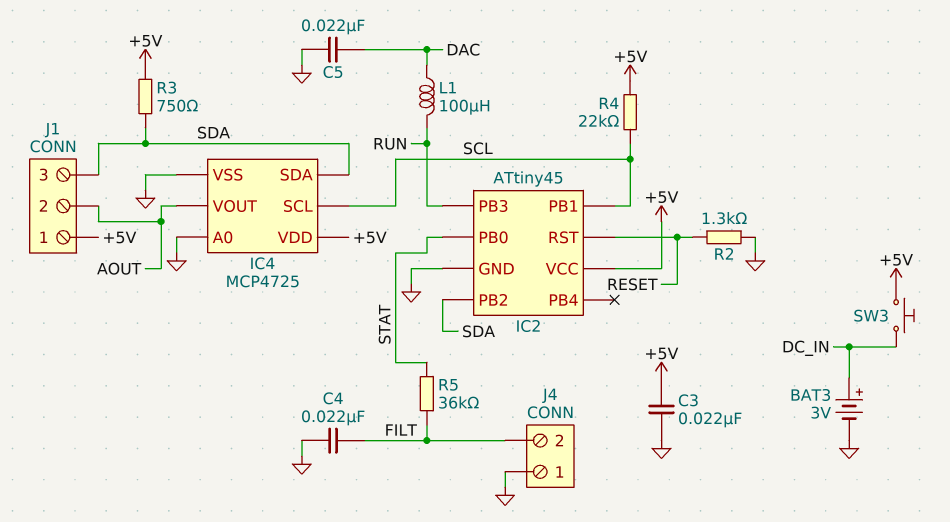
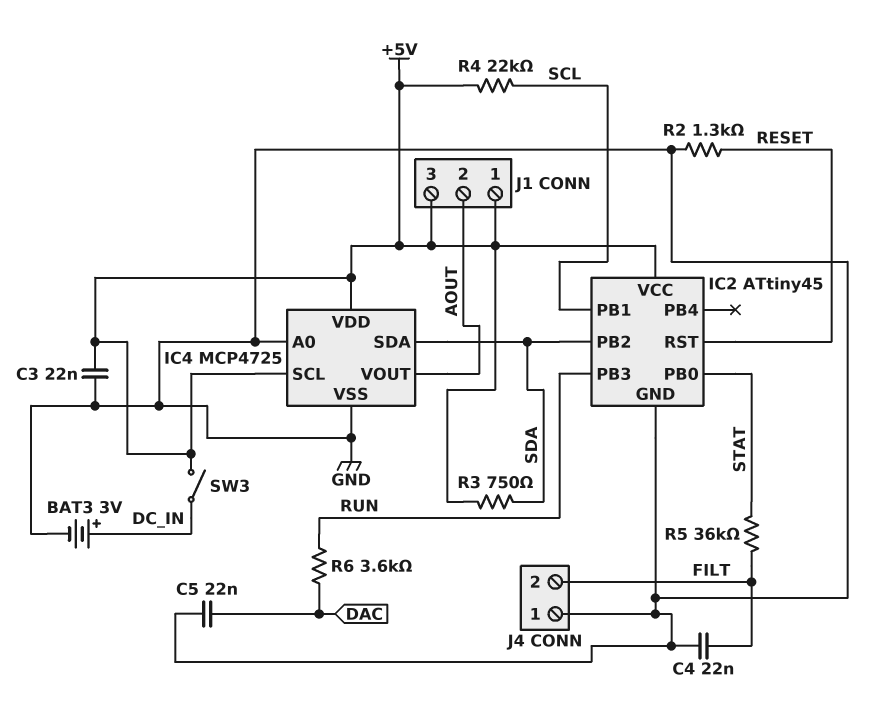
IC4 pin SCL: SCL -> +5V
J1 pin 3: SDA -> +5V
L1: 100uH (DAC, RUN) -> none
R6: none -> 3.6k (DAC, RUN)
SW3: button (+5V, DC_IN) -> switch (+5V, DC_IN)

